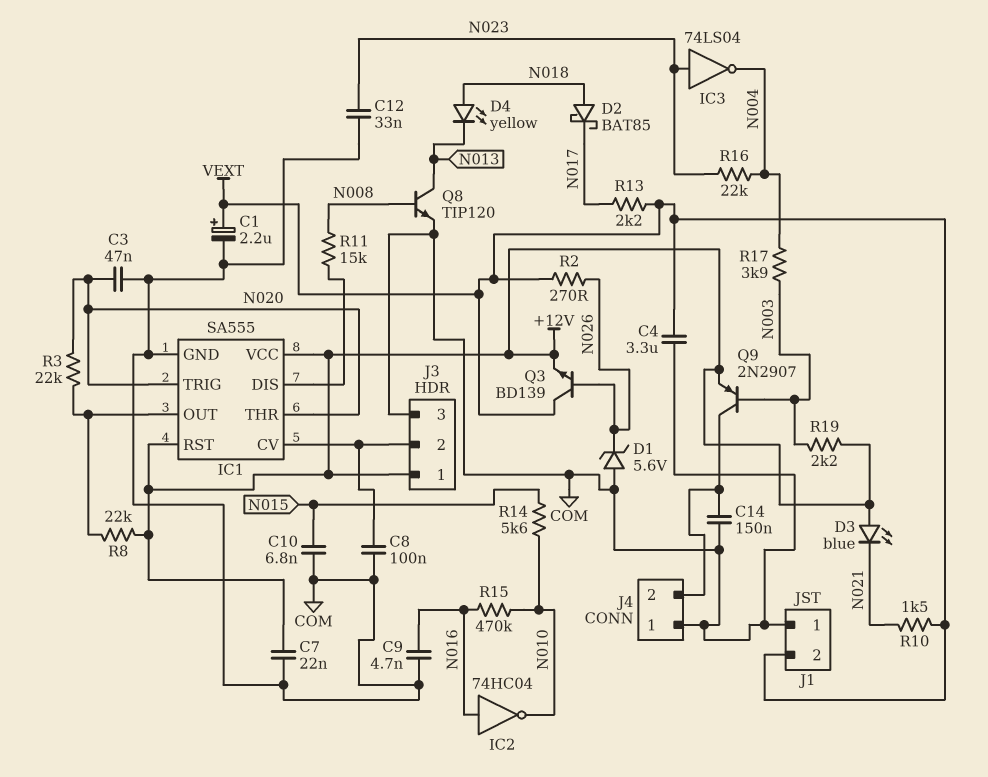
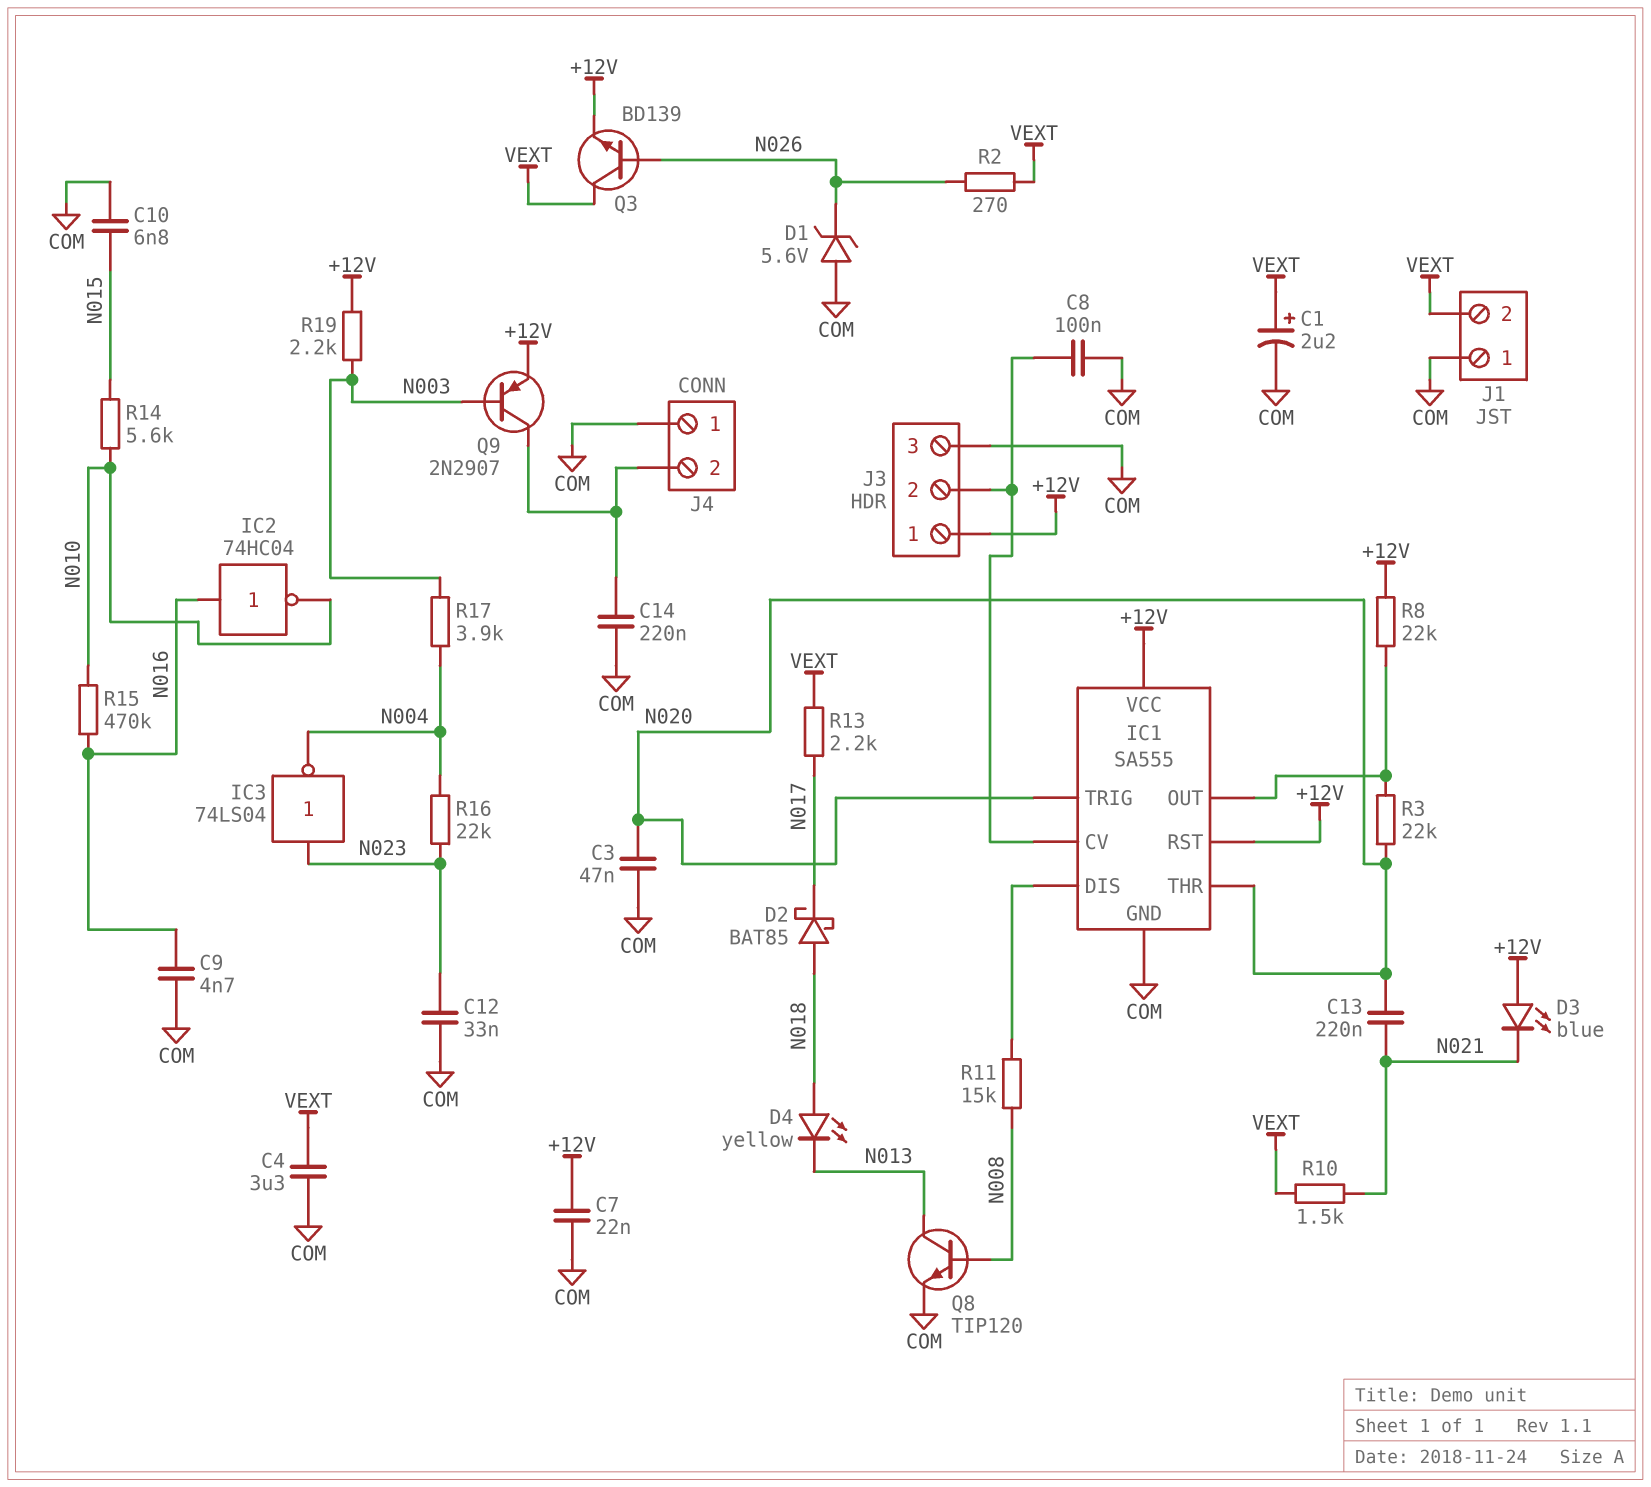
C13: none -> 220nF (N020, N021)
C14: 150nF (COM, J4/2) -> 220nF (COM, J4/2)

